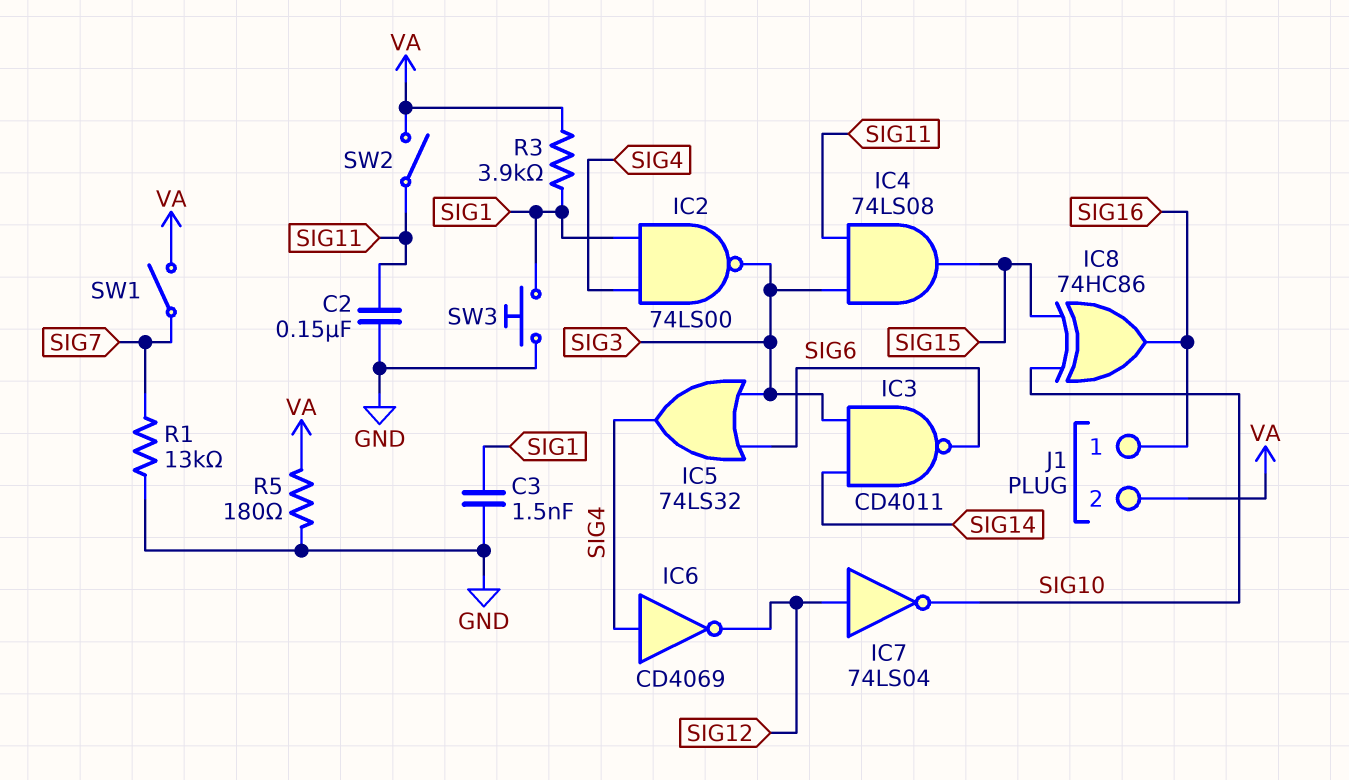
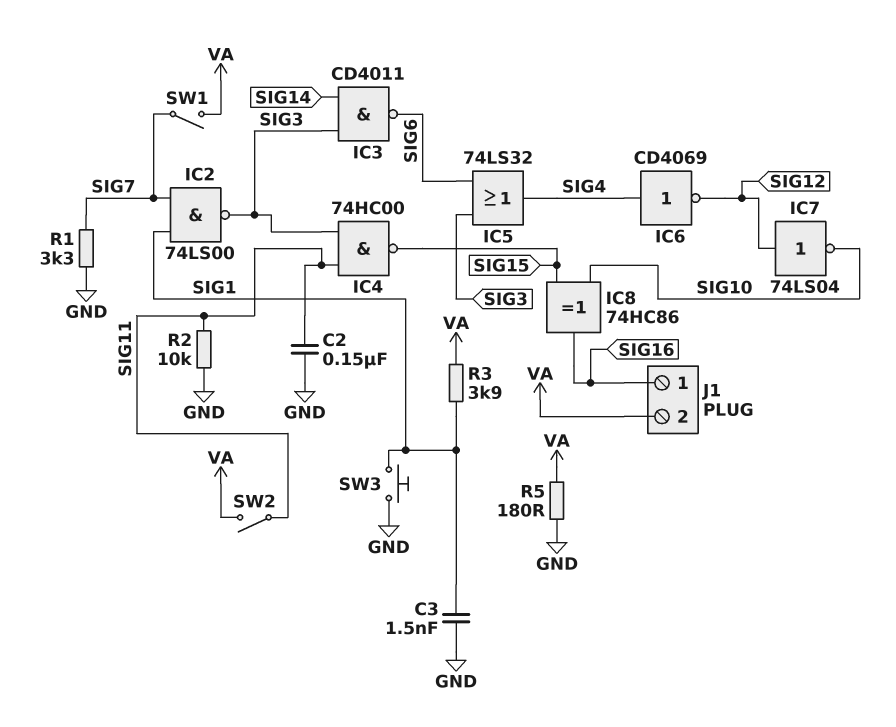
IC2: NAND 74LS00 (in SIG1, in SIG4, out SIG3) -> NAND 74LS00 (in SIG1, in SIG7, out SIG3)
IC4: AND 74LS08 (in SIG3, in SIG11, out SIG15) -> NAND 74HC00 (in SIG3, in SIG11, out SIG15)
R1: 13k (GND, SIG7) -> 3.3k (GND, SIG7)
R2: none -> 10k (GND, SIG11)

